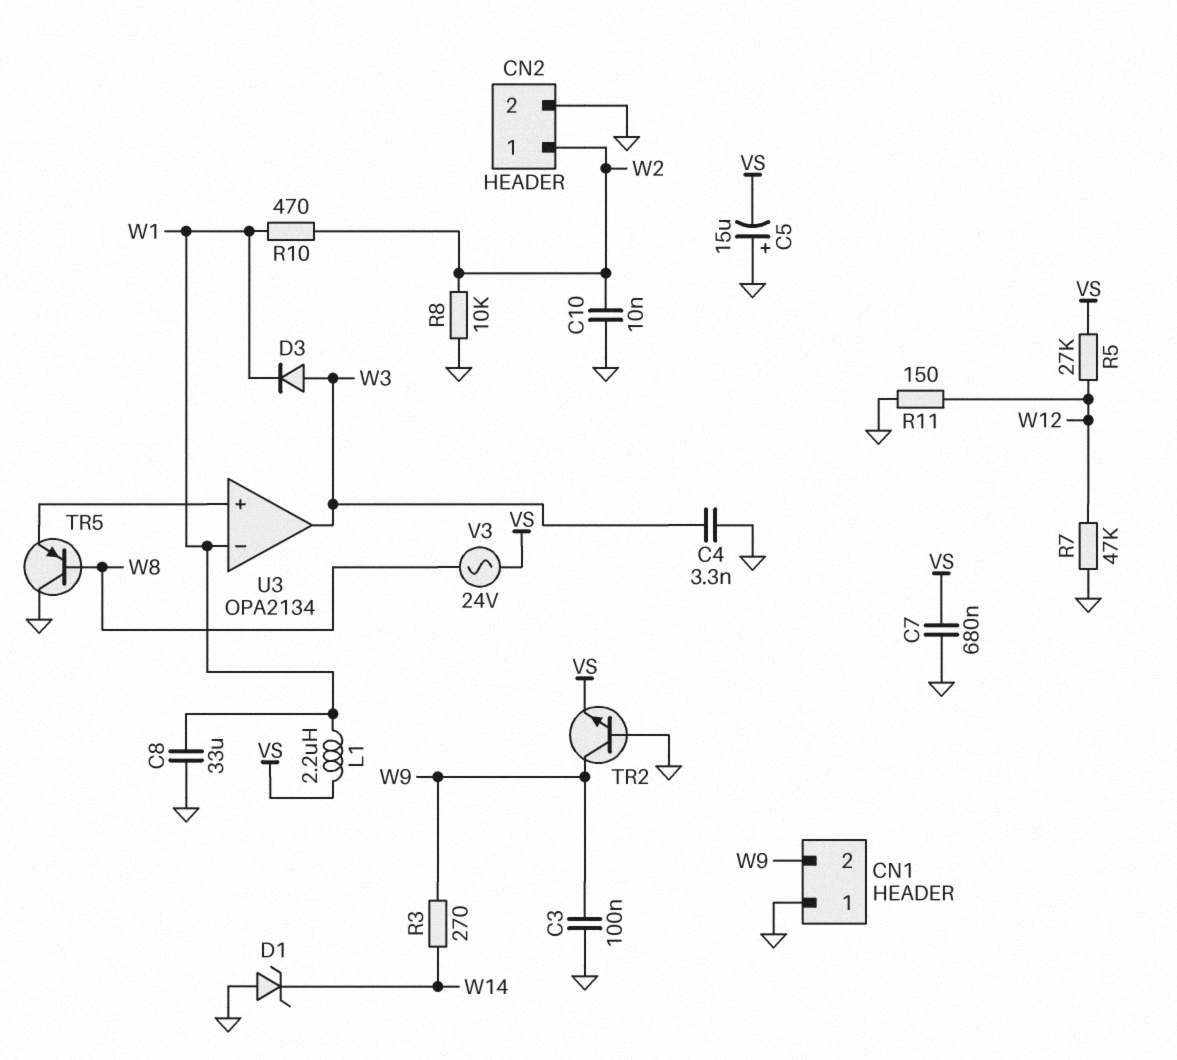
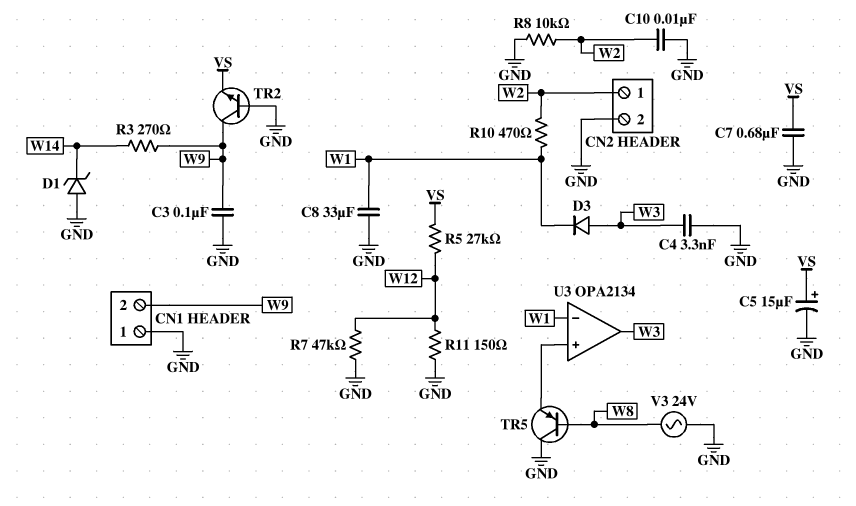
C5: 15uF (plus GND, minus VS) -> 15uF (plus VS, minus GND)
L1: 2.2uH (VS, W1) -> none
V3: AC 24V (VS, W8) -> AC 24V (GND, W8)

